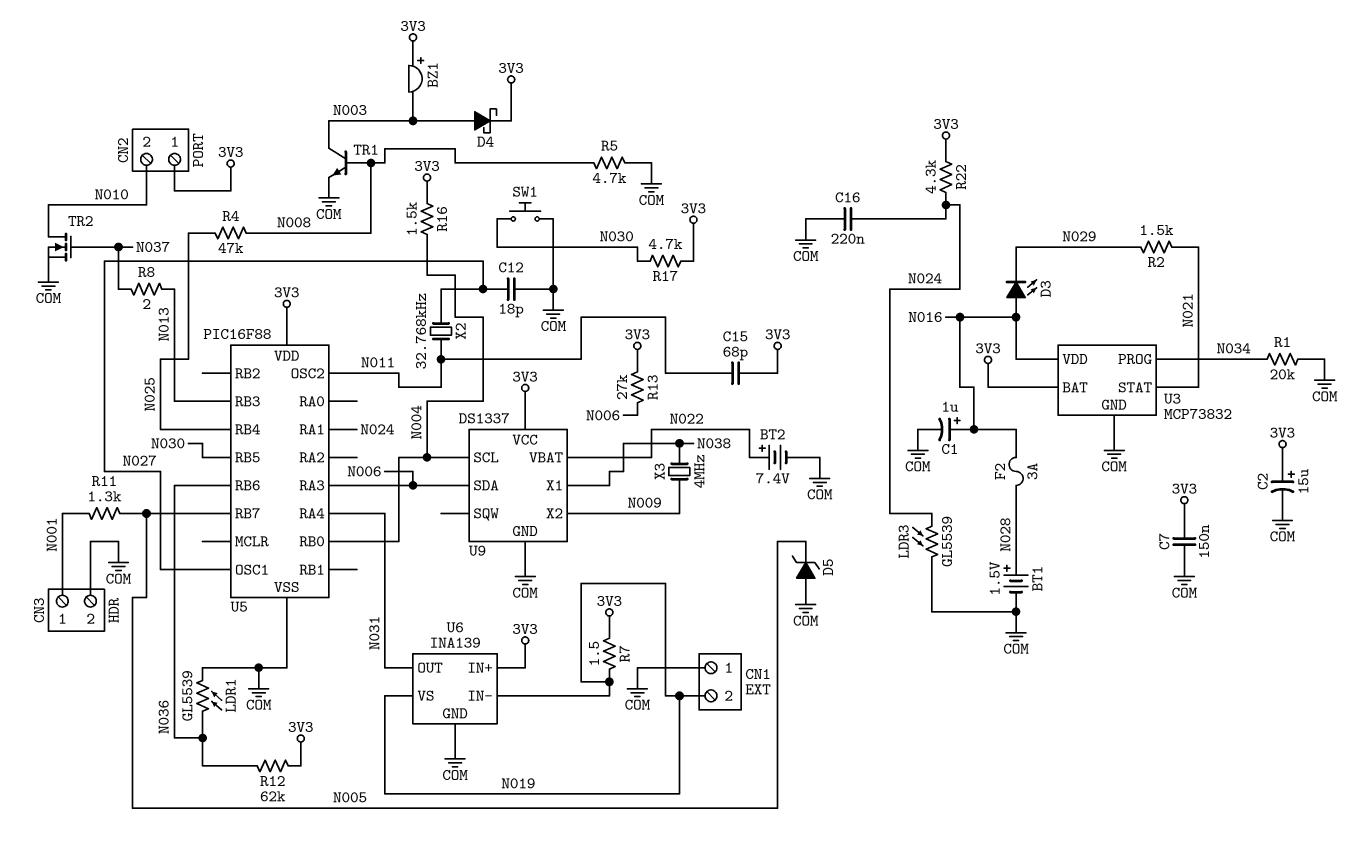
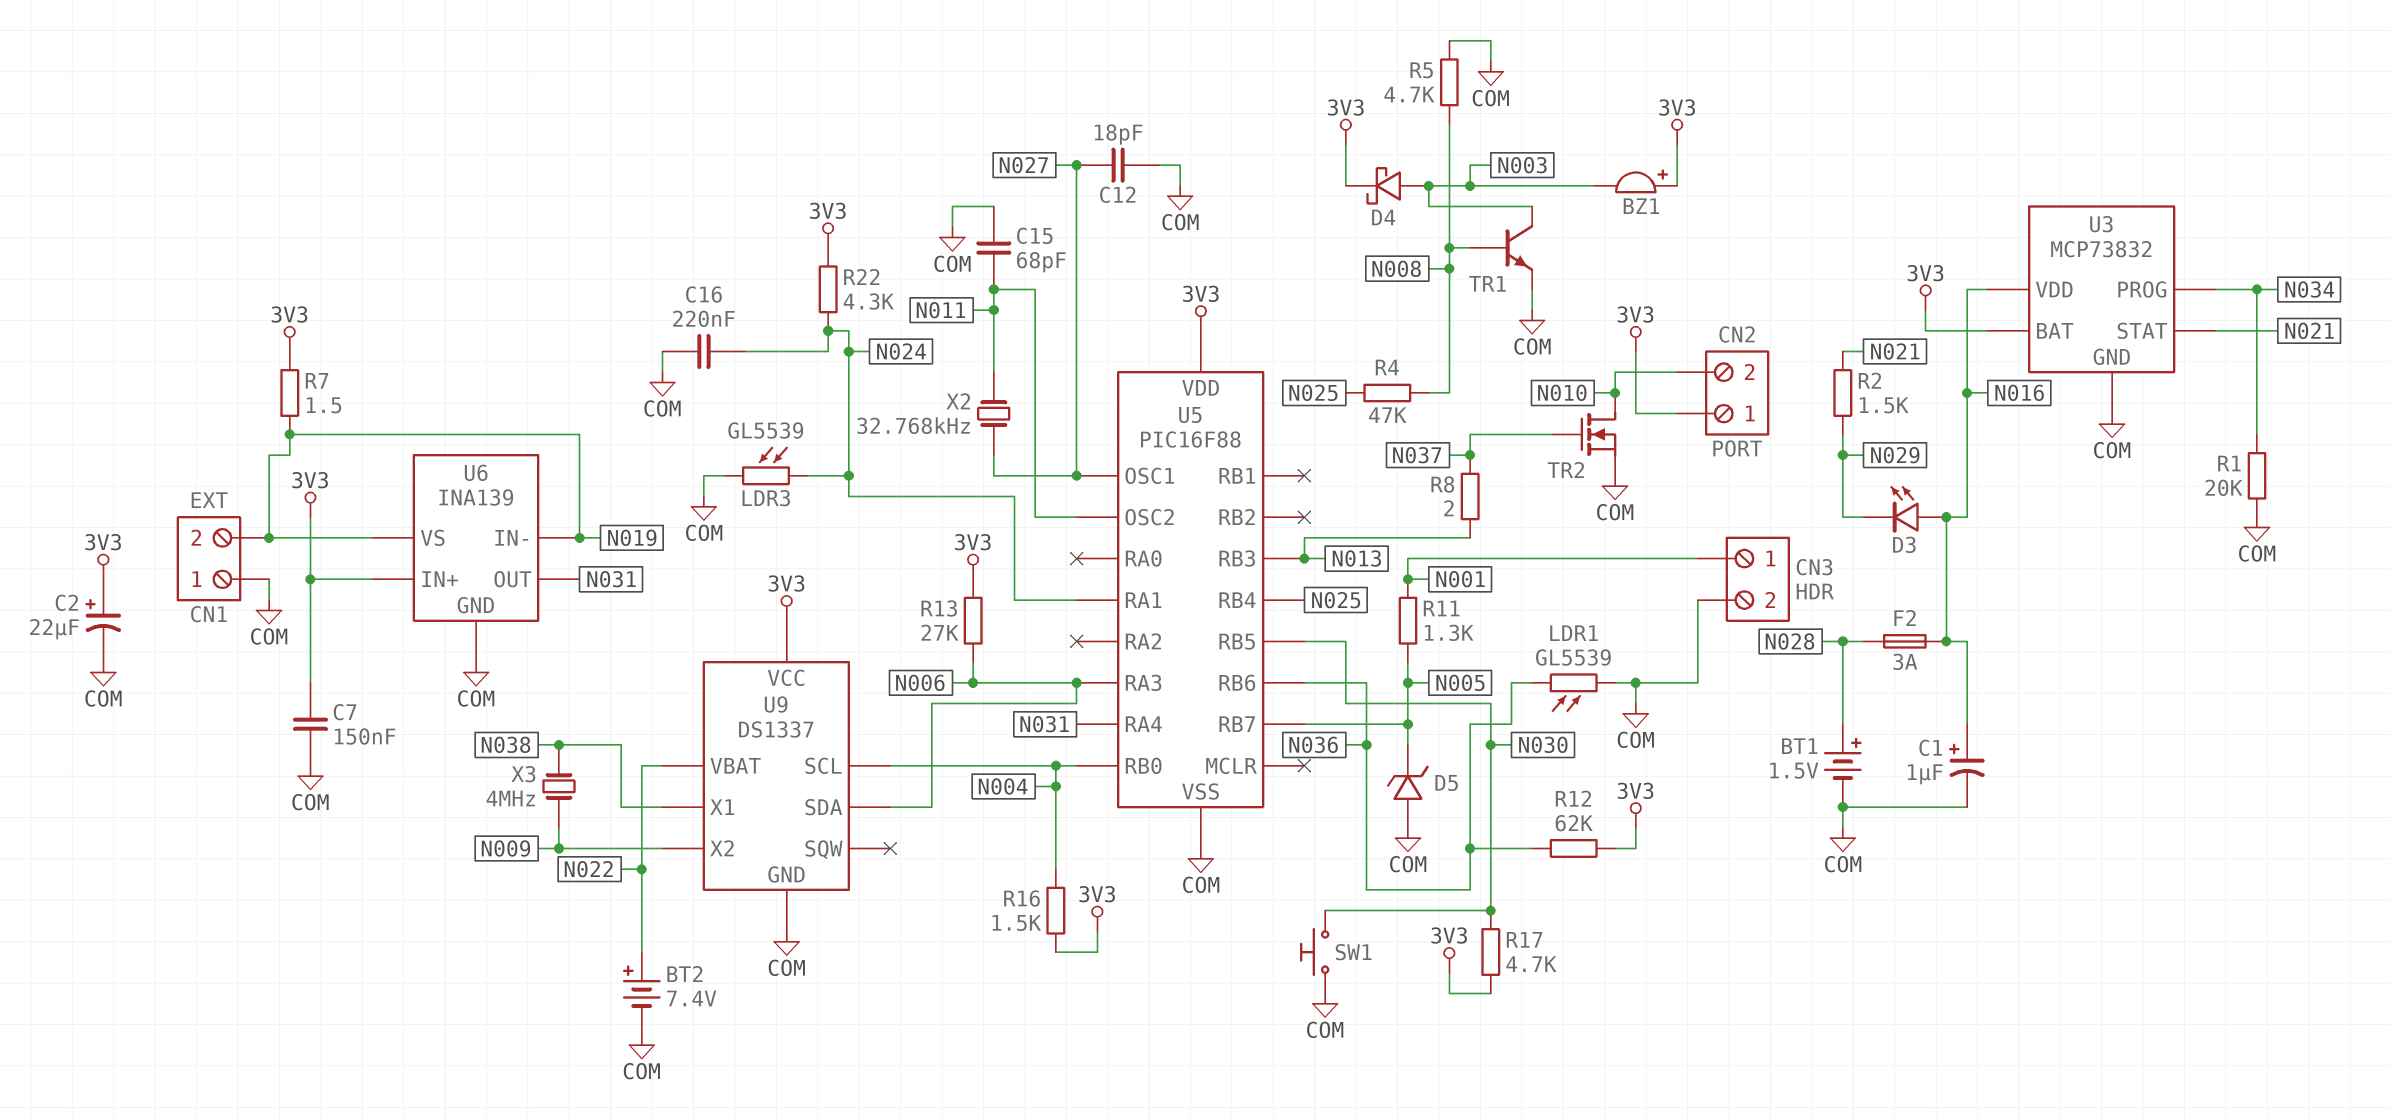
C2: 15uF (plus 3V3, minus COM) -> 22uF (plus 3V3, minus COM)
C15: 68pF (3V3, N011) -> 68pF (COM, N011)

